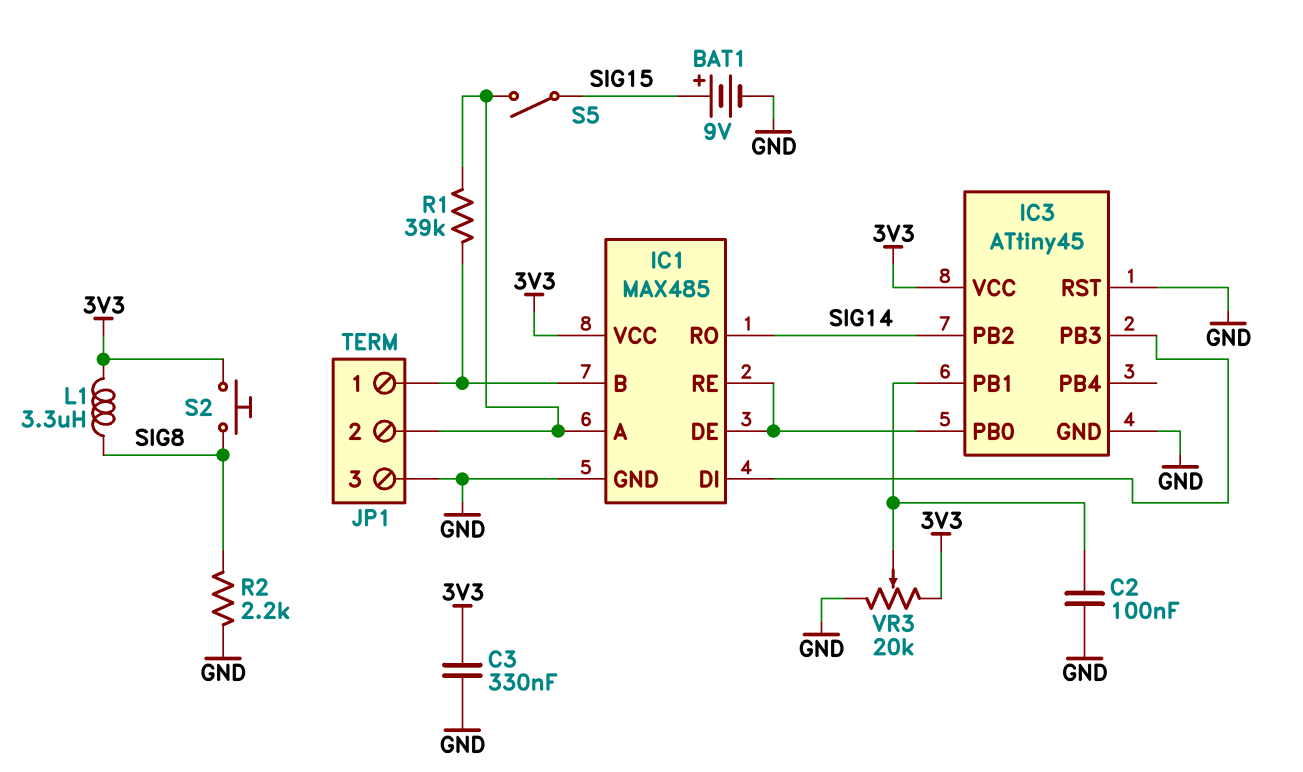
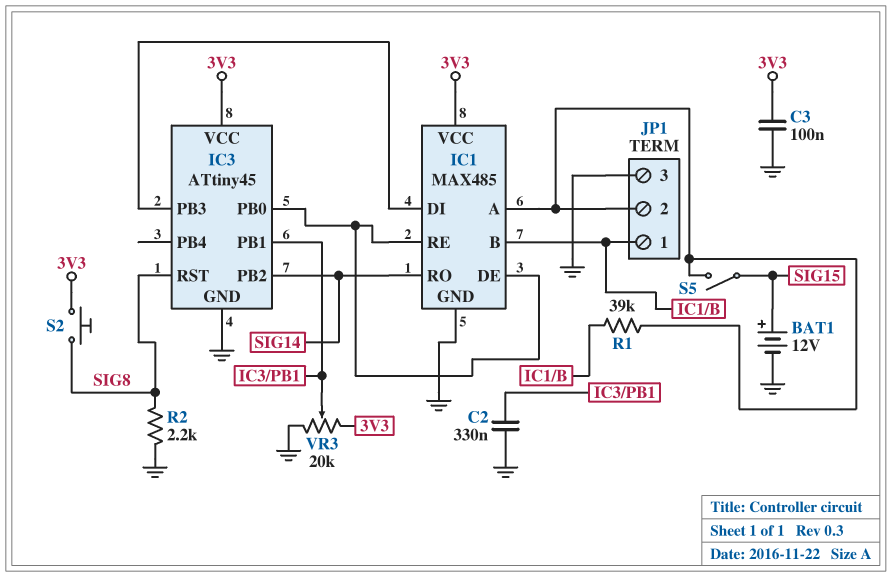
BAT1: 9V (plus SIG15, minus GND) -> 12V (plus SIG15, minus GND)
C2: 100nF (GND, IC3/PB1) -> 330nF (GND, IC3/PB1)
C3: 330nF (3V3, GND) -> 100nF (3V3, GND)
IC3 pin RST: GND -> SIG8
L1: 3.3uH (3V3, SIG8) -> none

